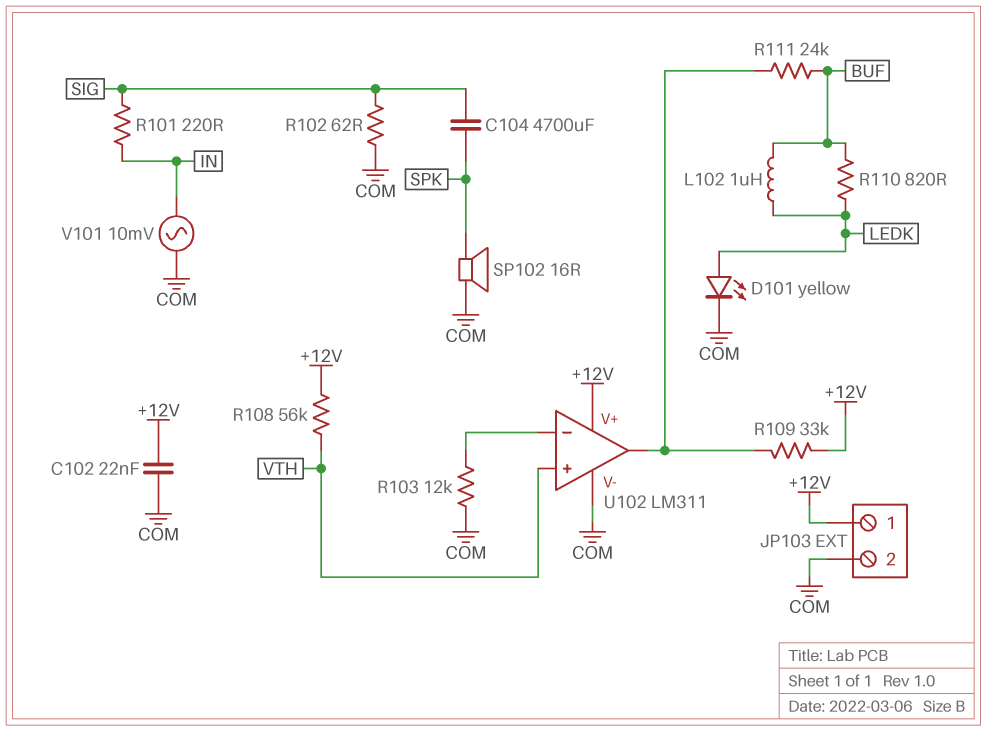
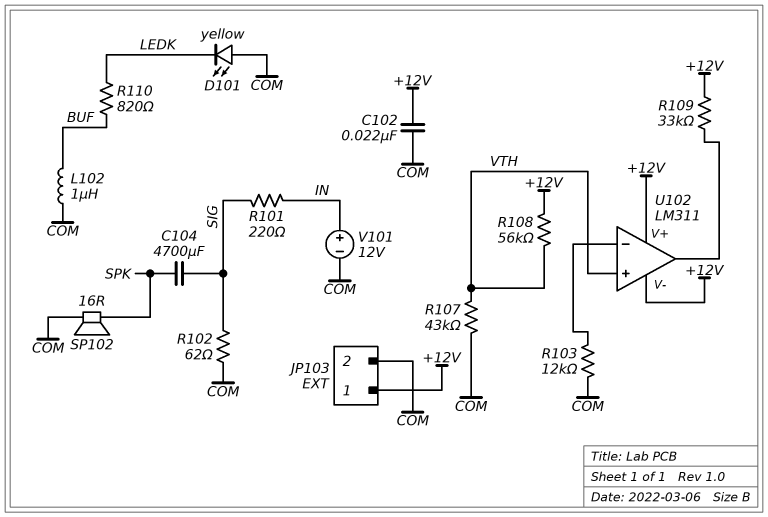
D101: LED yellow (A LEDK, K COM) -> LED yellow (A COM, K LEDK)
L102: 1uH (BUF, LEDK) -> 1uH (BUF, COM)
R107: none -> 43k (COM, VTH)
R111: 24k (BUF, U102/out) -> none
U102 pin V-: COM -> +12V
V101: AC 10mV (COM, IN) -> 12V (plus IN, minus COM)

